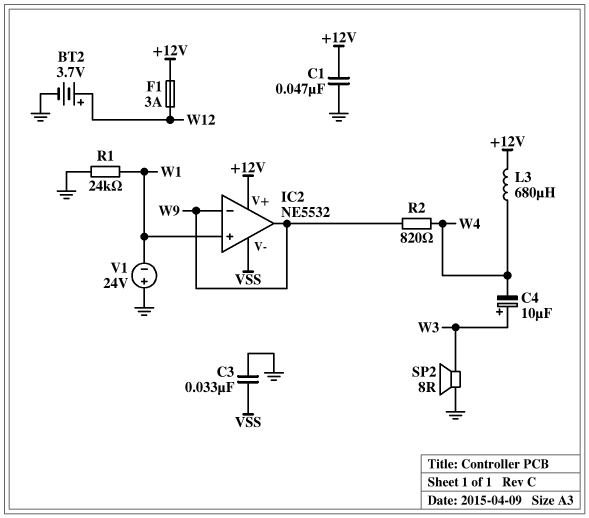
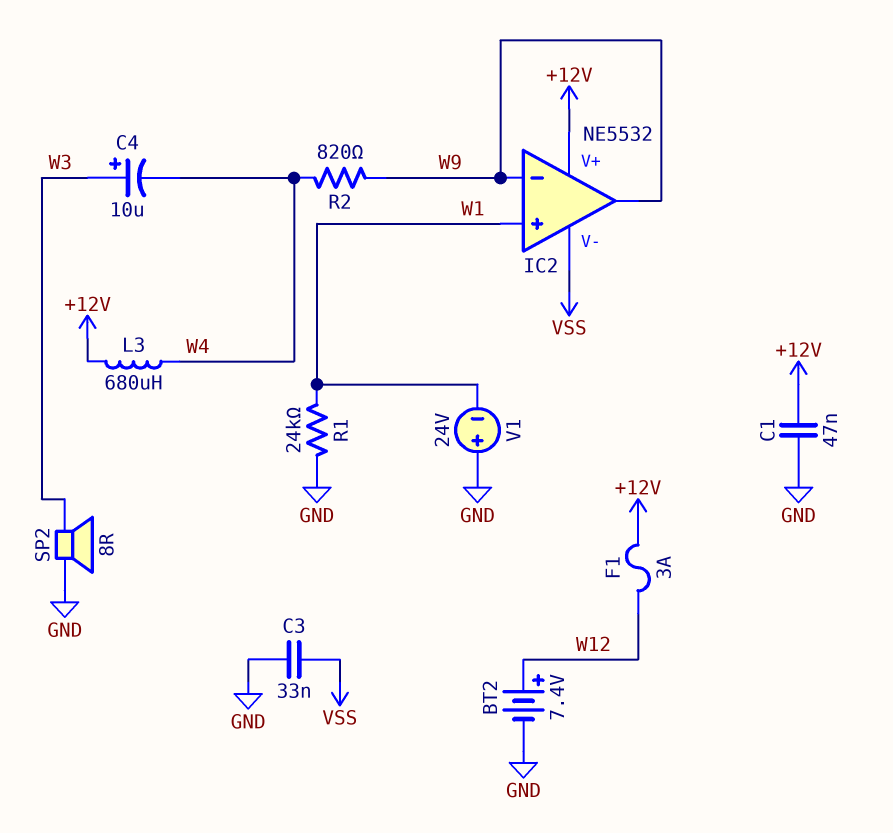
BT2: 3.7V (plus W12, minus GND) -> 7.4V (plus W12, minus GND)

